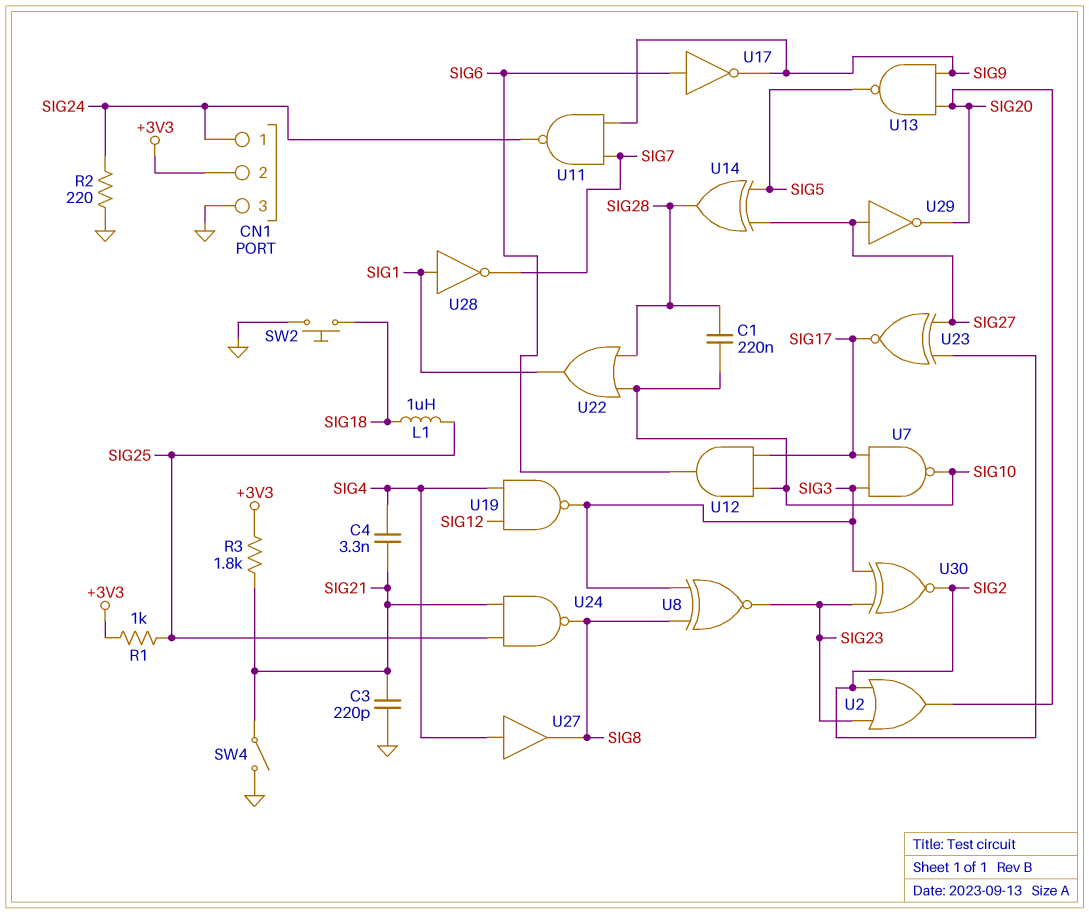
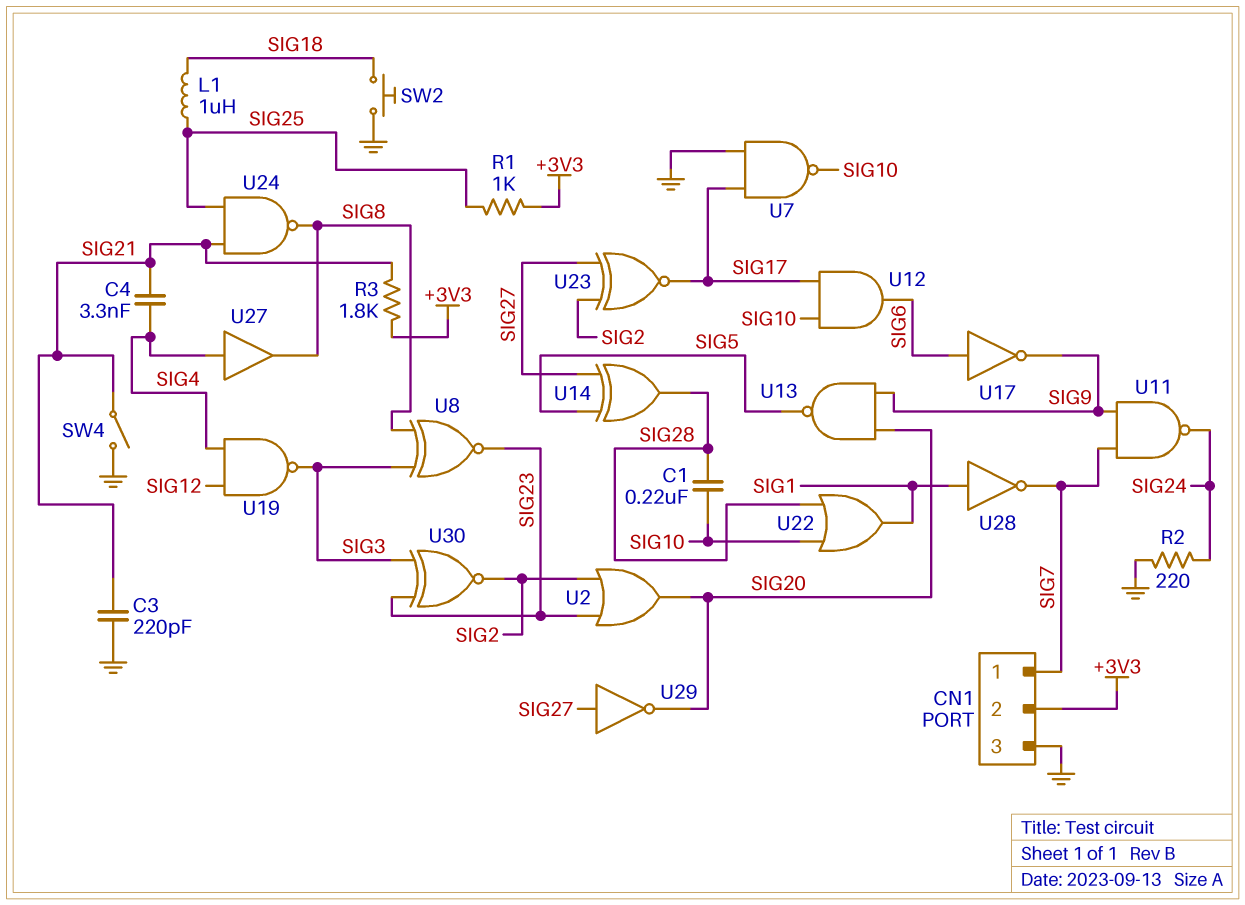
CN1 pin 1: SIG24 -> SIG7
U7: NAND (in SIG3, in SIG17, out SIG10) -> NAND (in GND, in SIG17, out SIG10)

